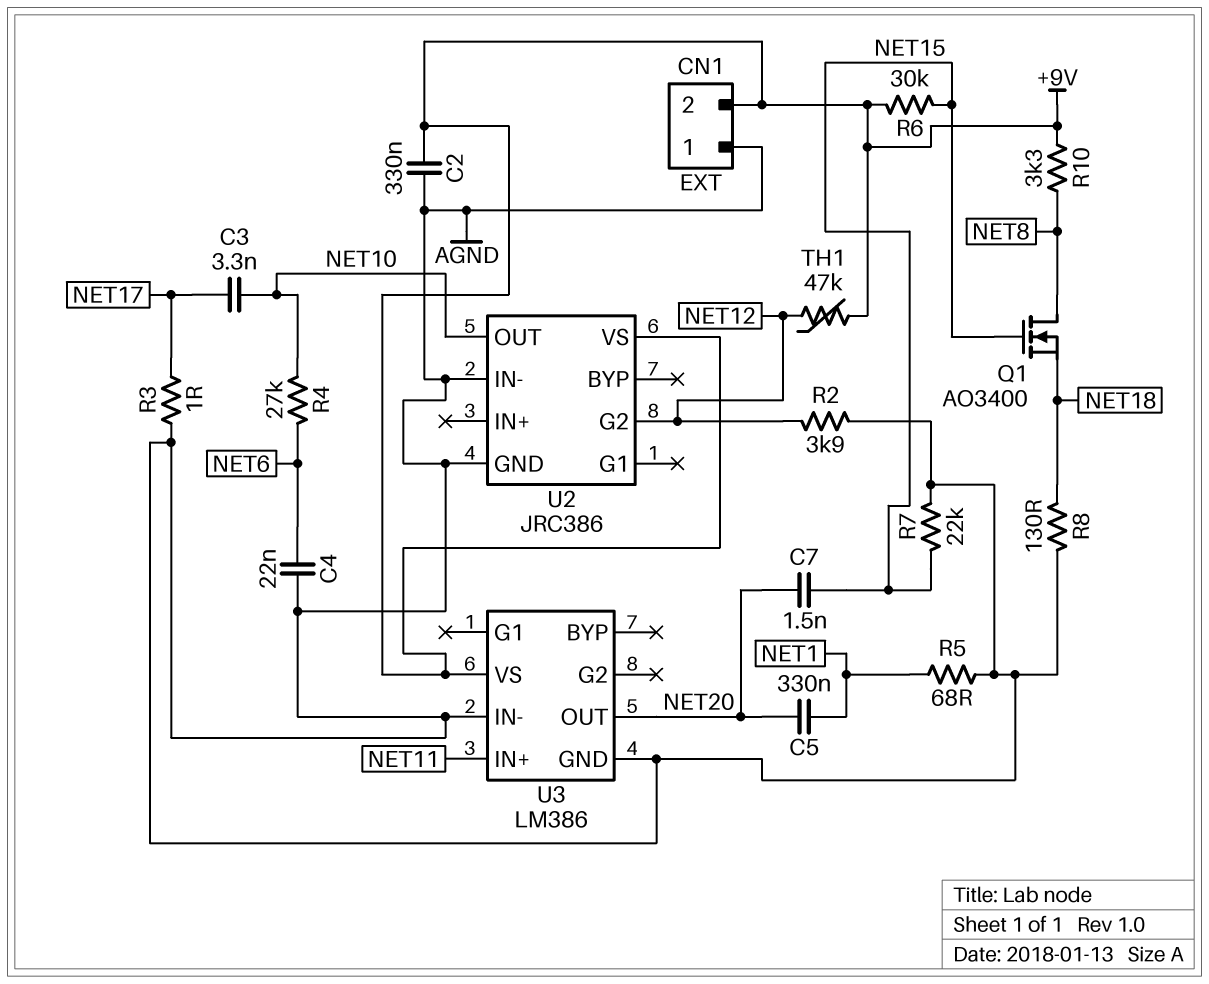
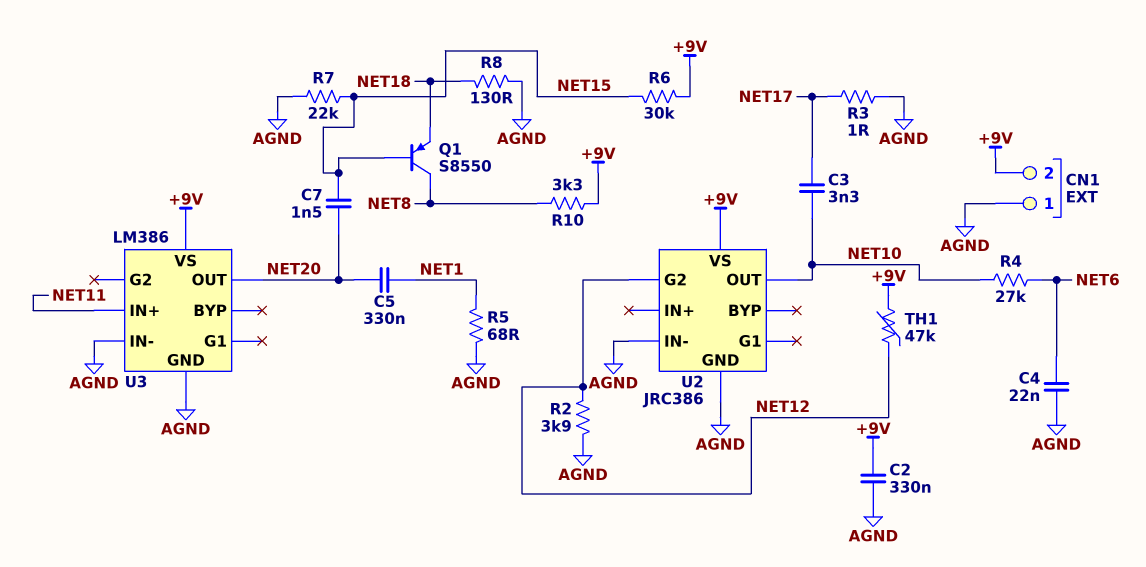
Q1: NMOS AO3400 (G NET15, D NET8, S NET18) -> PNP S8550 (B NET15, C NET8, E NET18)

